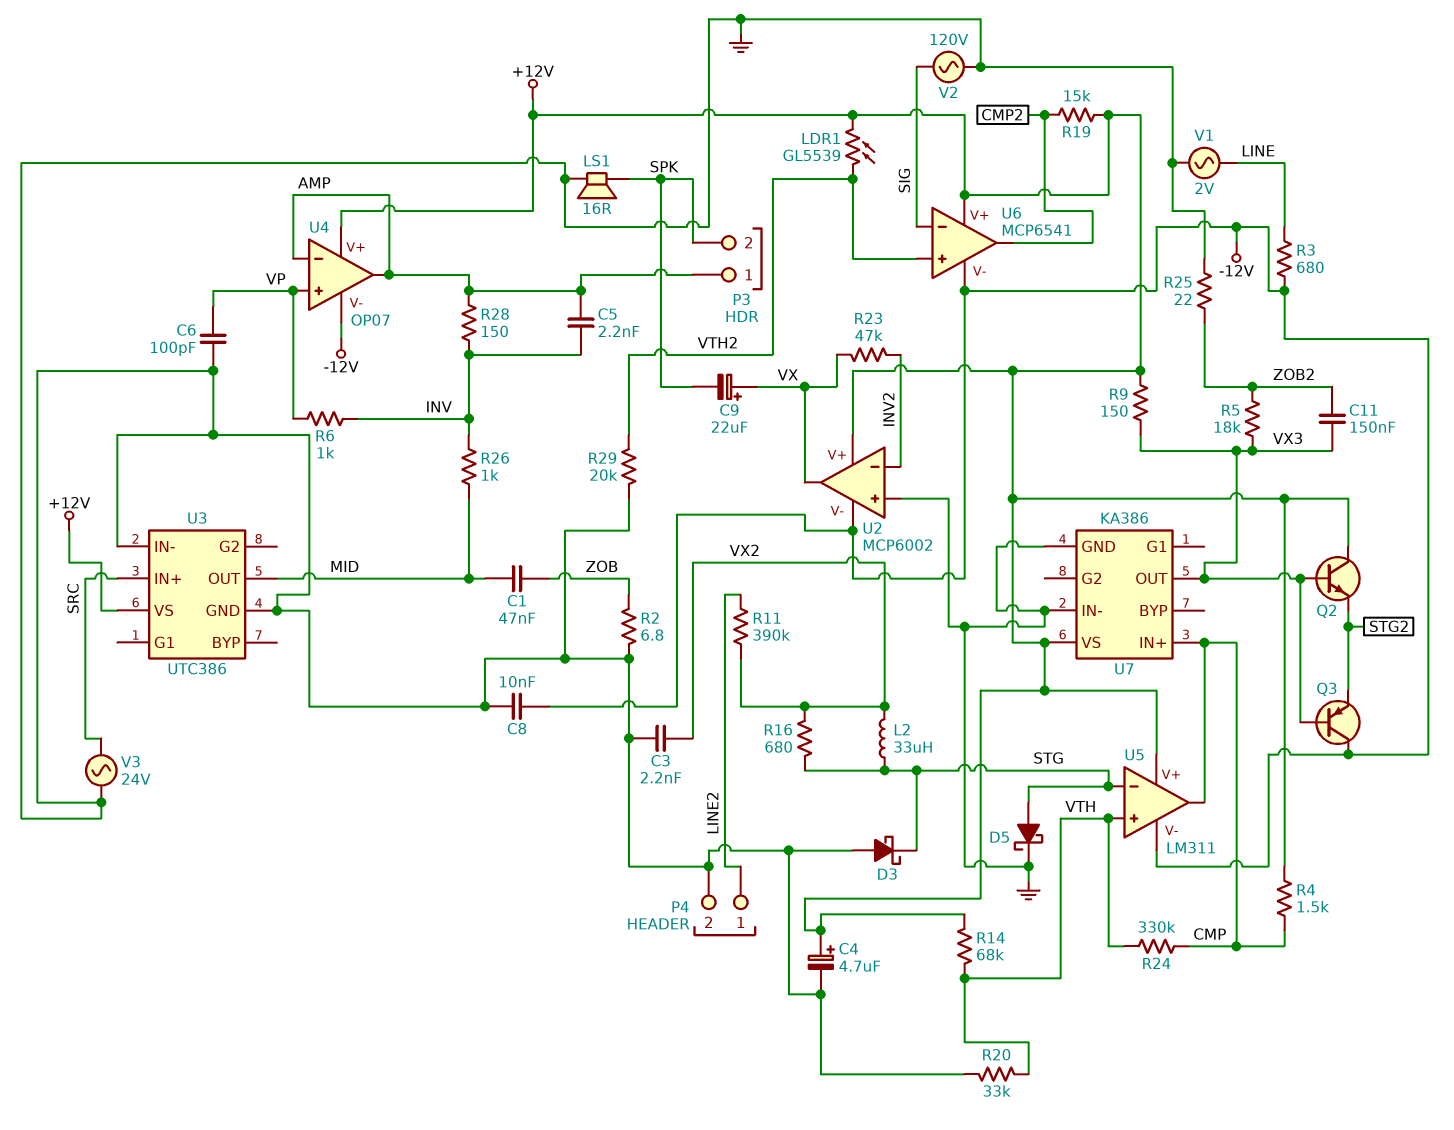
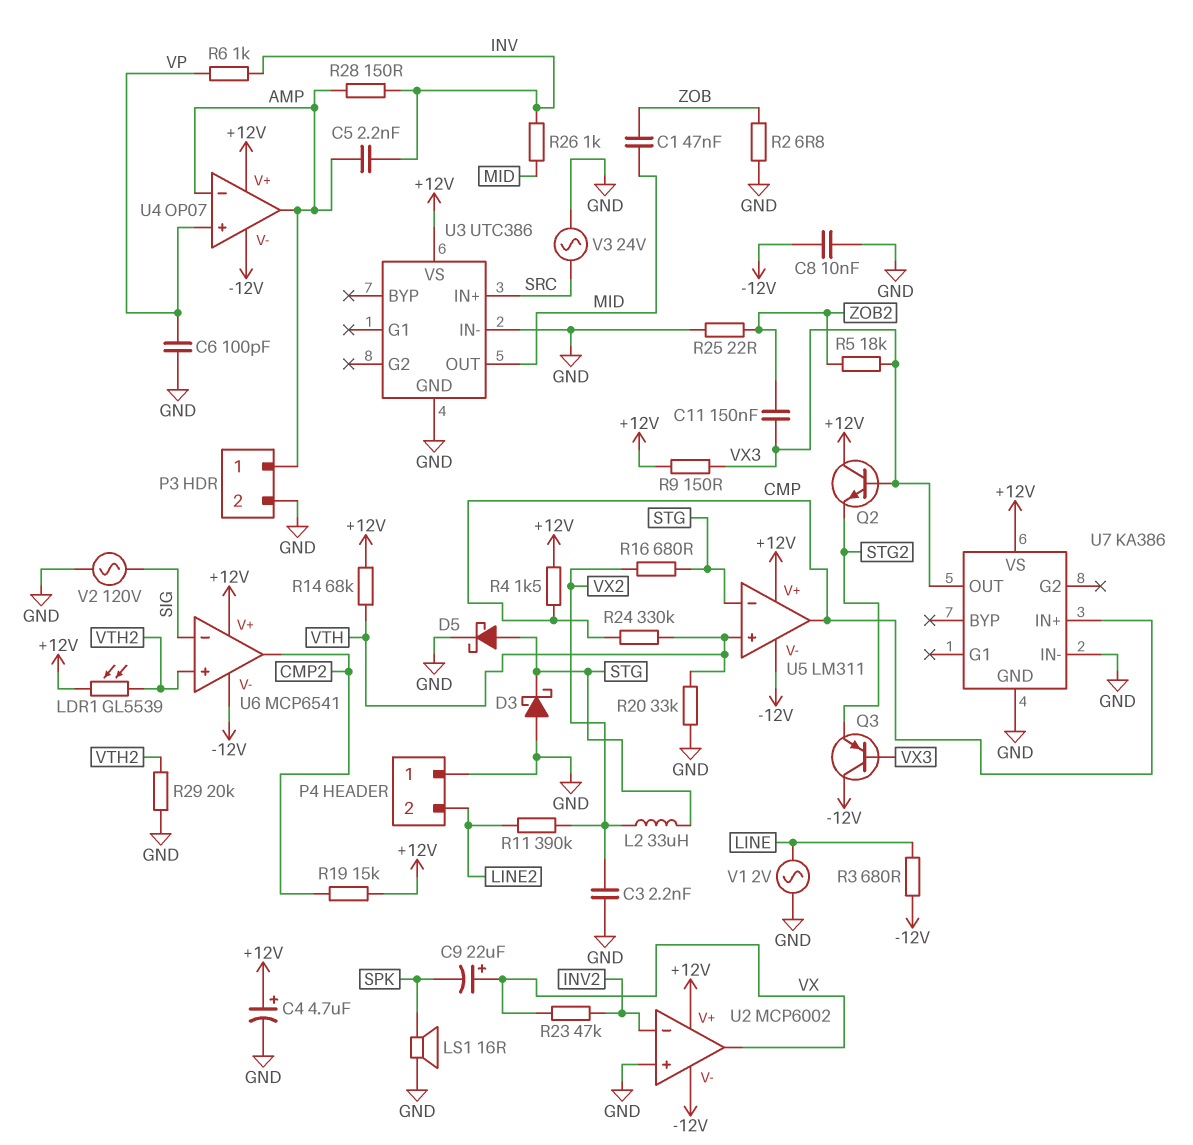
P3 pin 2: SPK -> GND
P4 pin 1: LINE2 -> GND
P4 pin 2: GND -> LINE2

